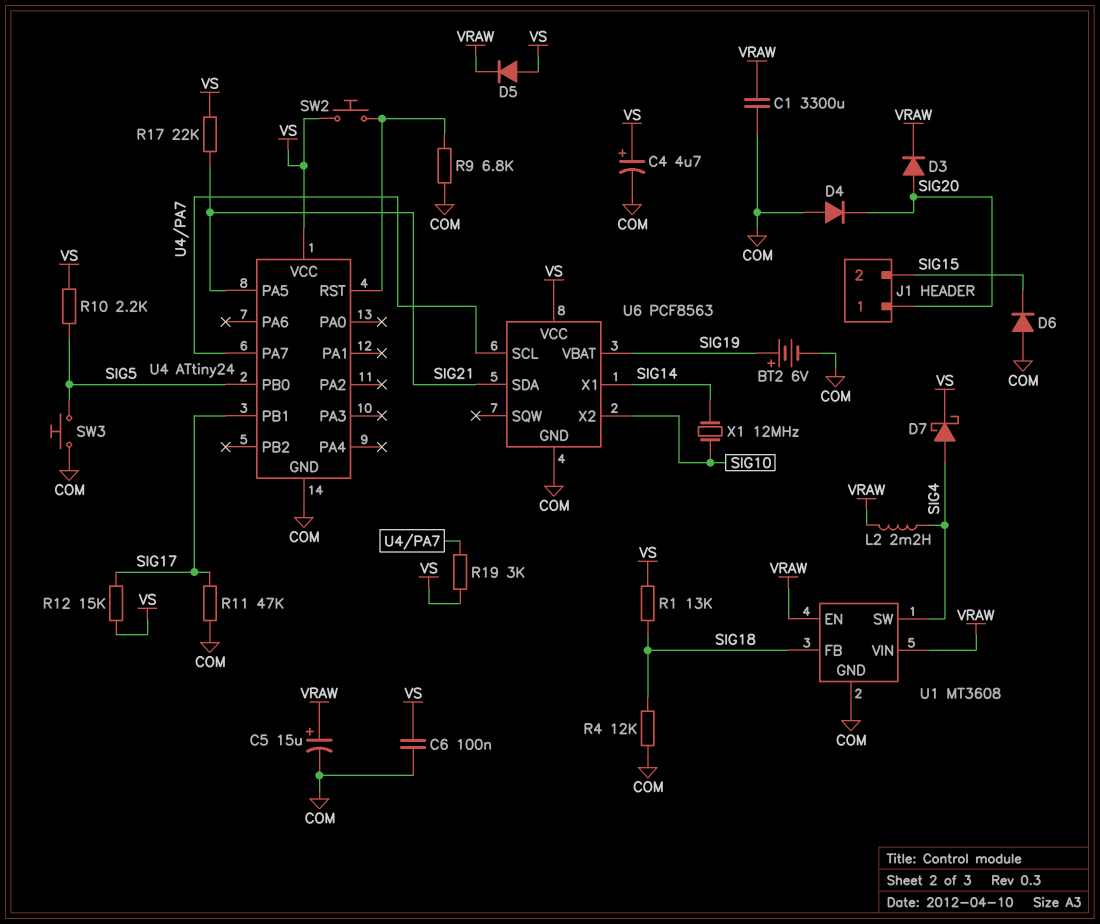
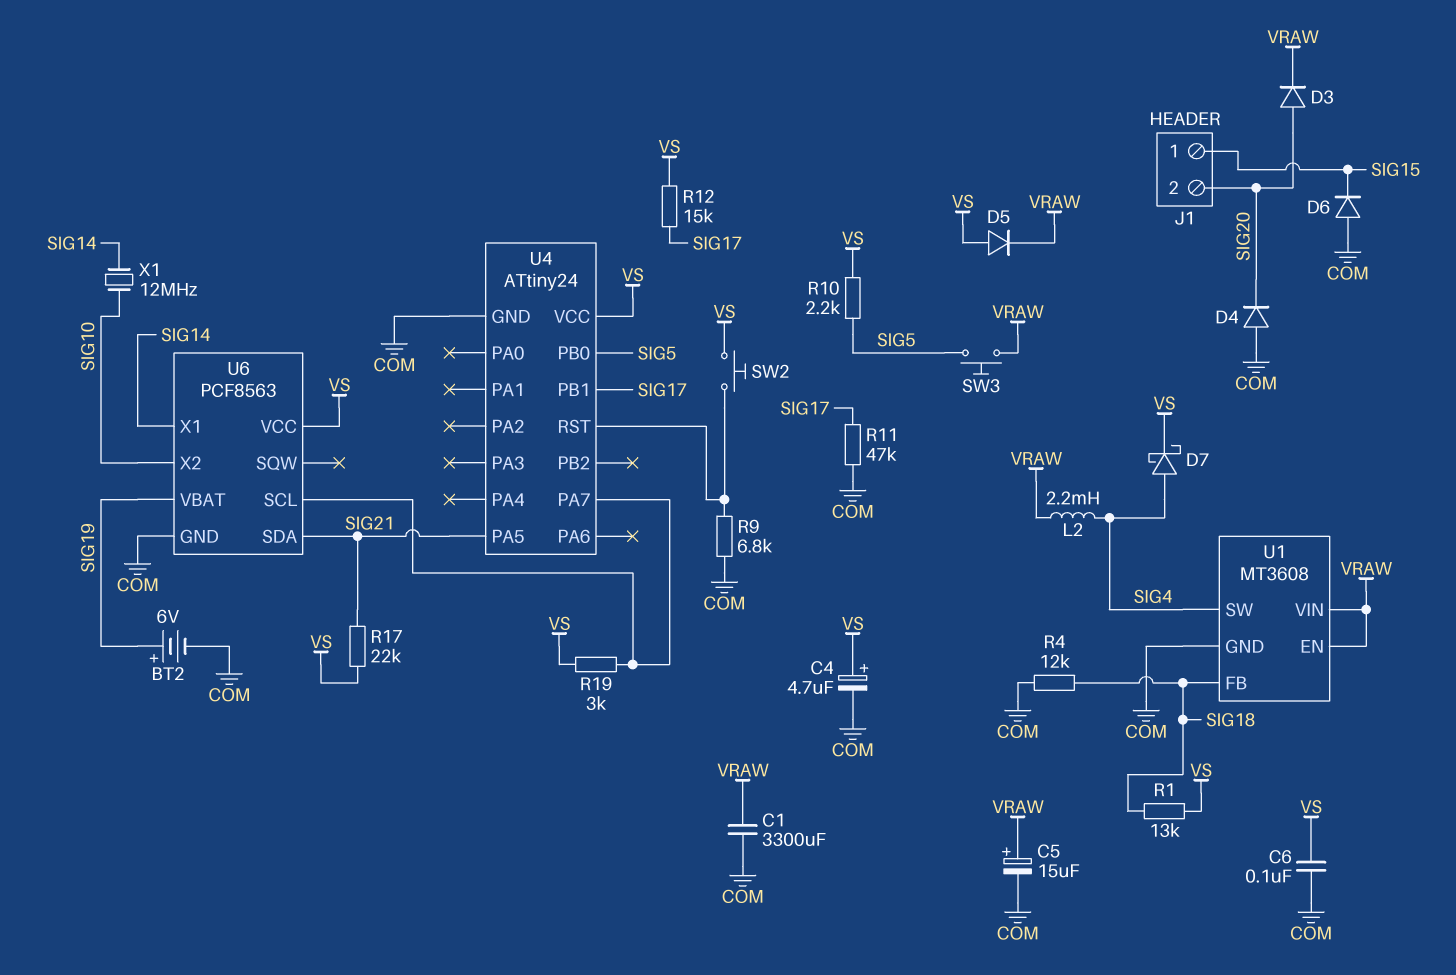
J1 pin 1: SIG20 -> SIG15
J1 pin 2: SIG15 -> SIG20
SW3: button (COM, SIG5) -> button (SIG5, VRAW)

